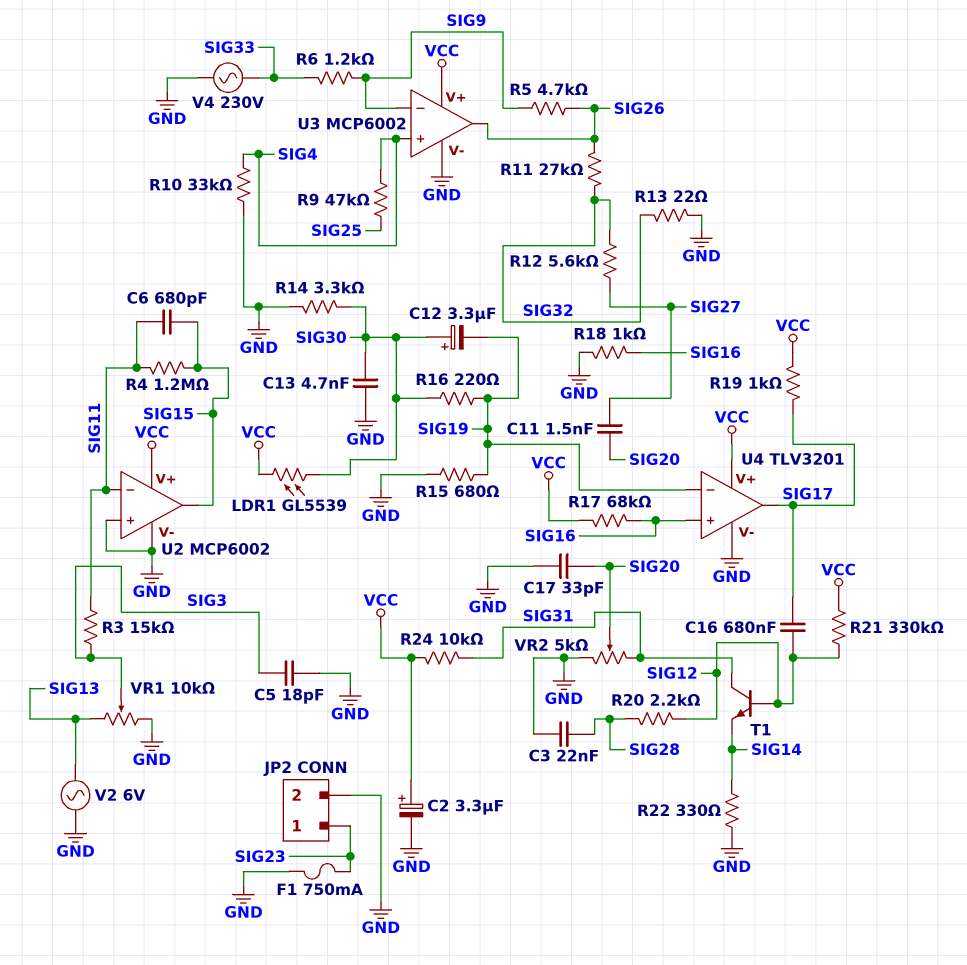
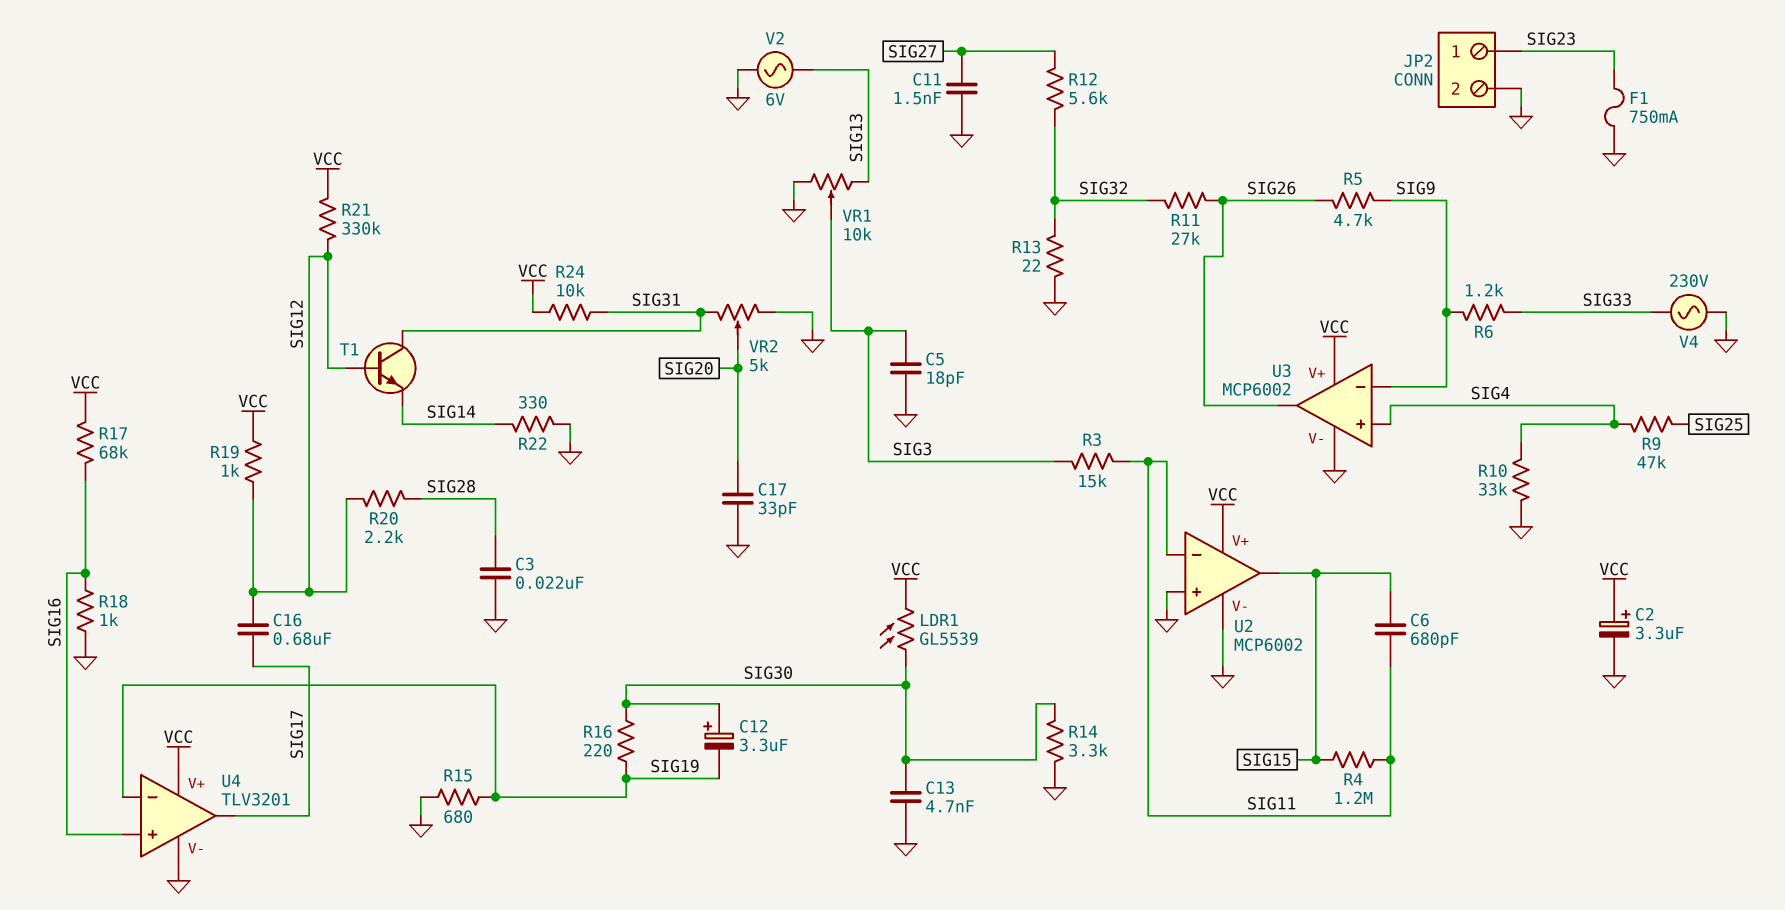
C11: 1.5nF (SIG20, SIG27) -> 1.5nF (GND, SIG27)
R19: 1k (SIG17, VCC) -> 1k (SIG12, VCC)

